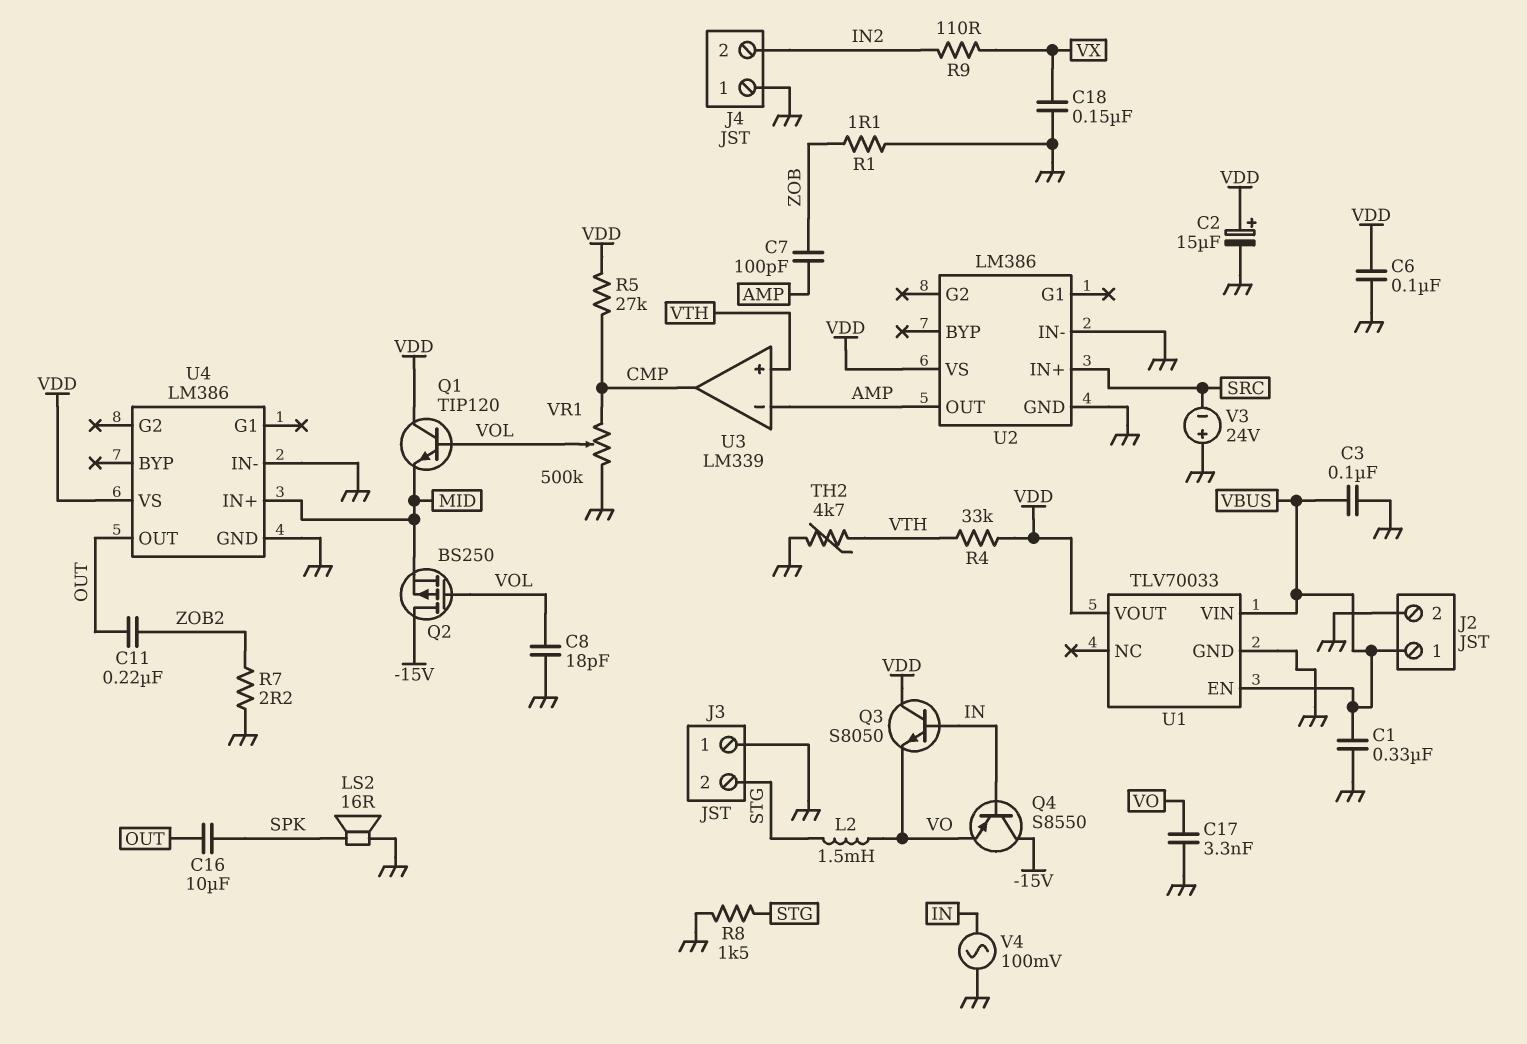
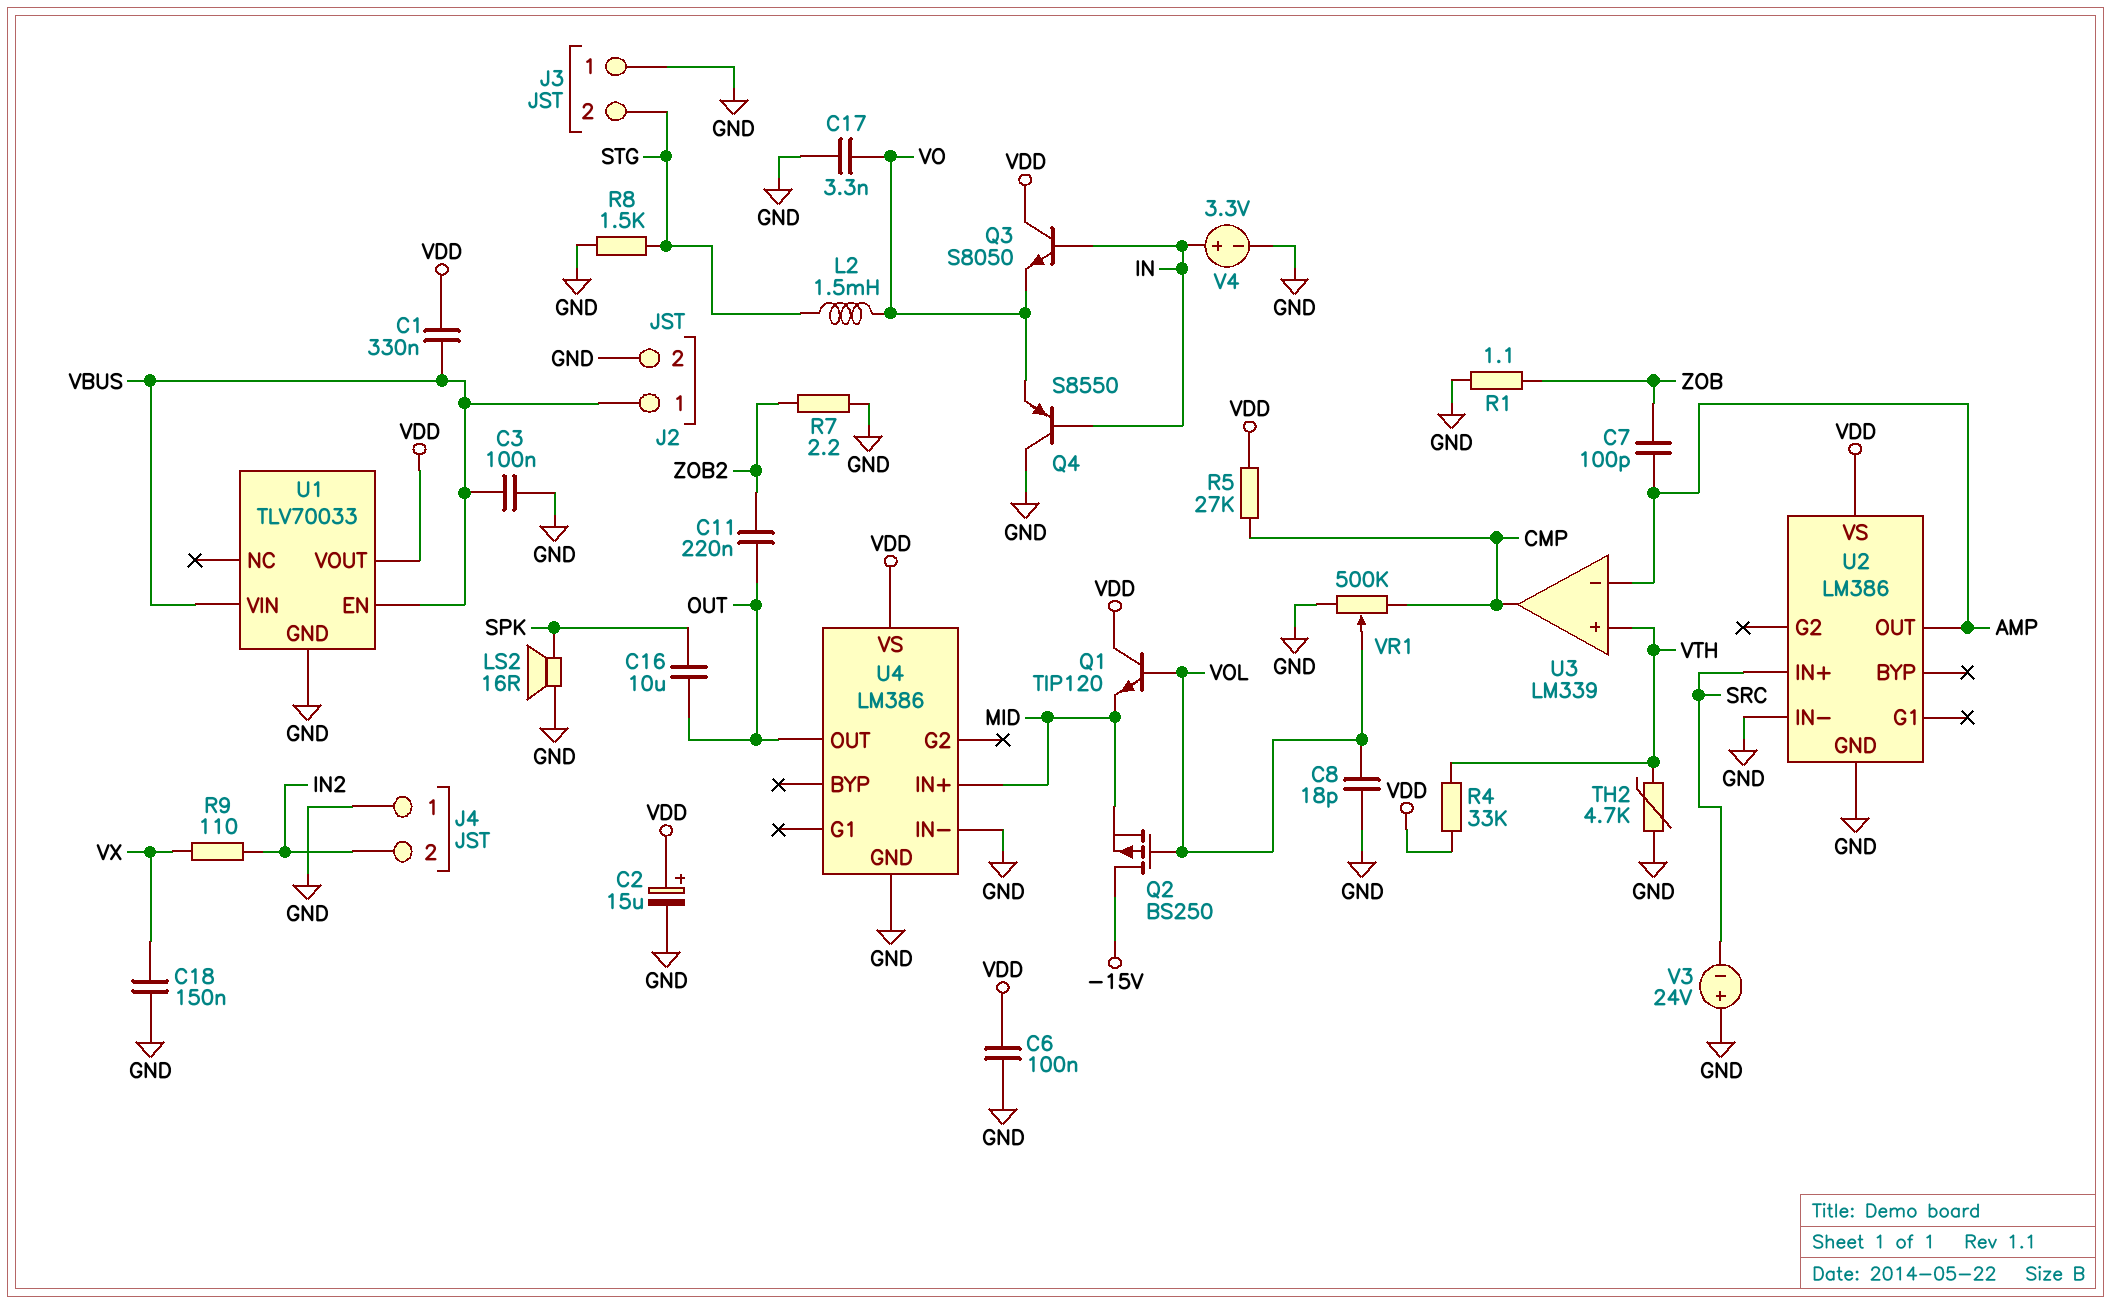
C1: 330nF (GND, VBUS) -> 330nF (VBUS, VDD)
Q4: PNP S8550 (B IN, C -15V, E VO) -> PNP S8550 (B IN, C GND, E VO)
V4: AC 100mV (GND, IN) -> 3.3V (plus IN, minus GND)

